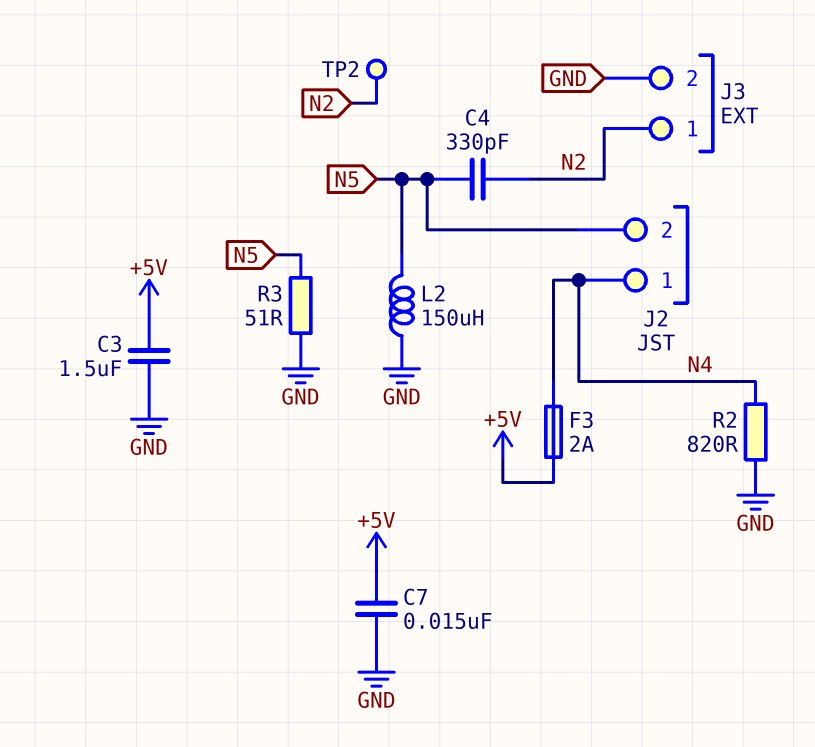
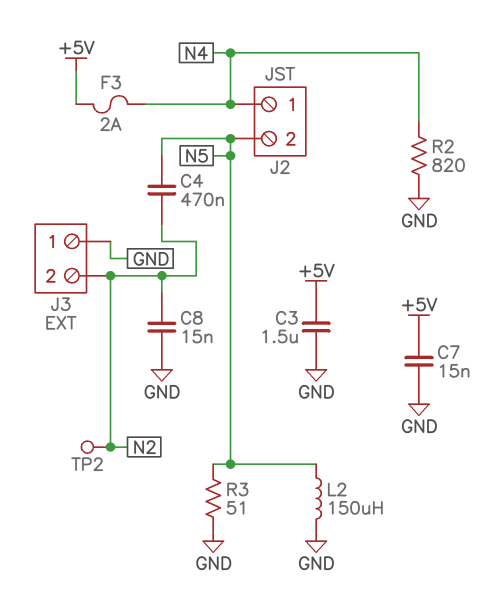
C4: 330pF (N2, N5) -> 470nF (N2, N5)
C8: none -> 15nF (GND, N2)
J3 pin 1: N2 -> GND
J3 pin 2: GND -> N2

